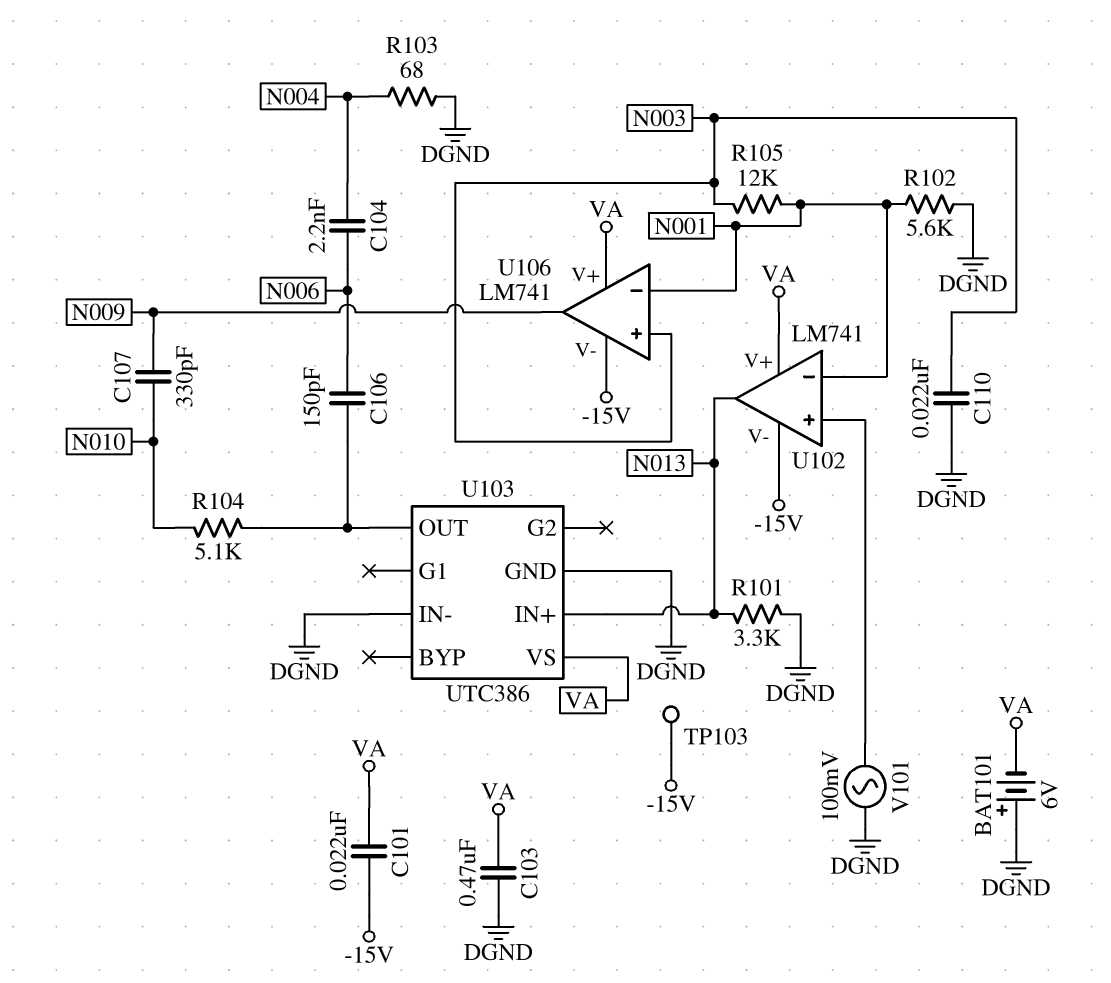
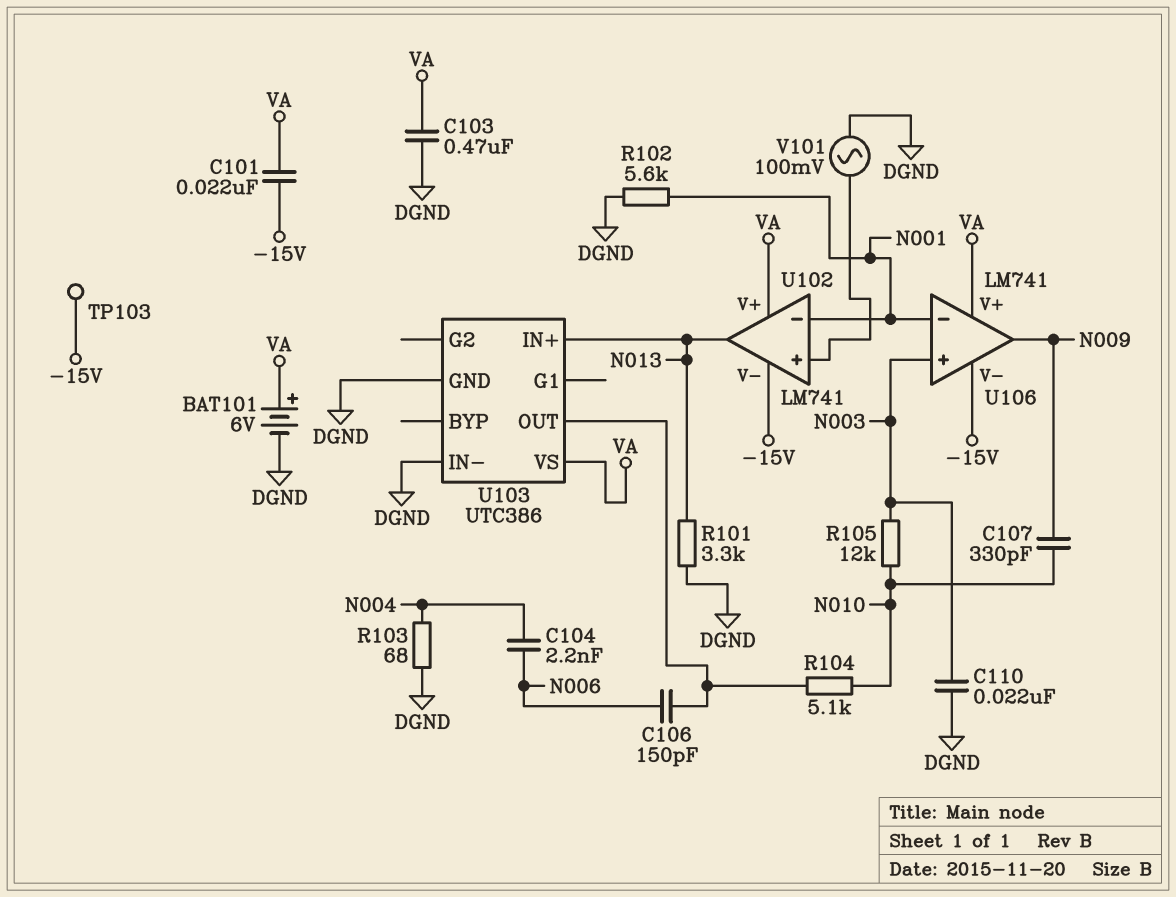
BAT101: 6V (plus DGND, minus VA) -> 6V (plus VA, minus DGND)
R105: 12k (N001, N003) -> 12k (N003, N010)

